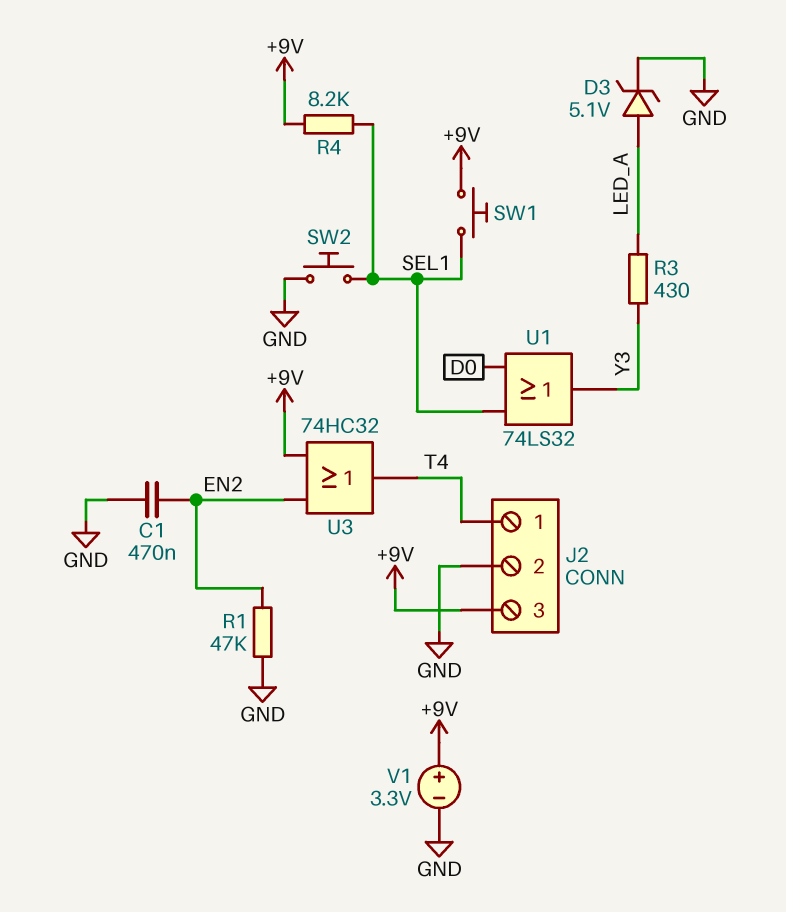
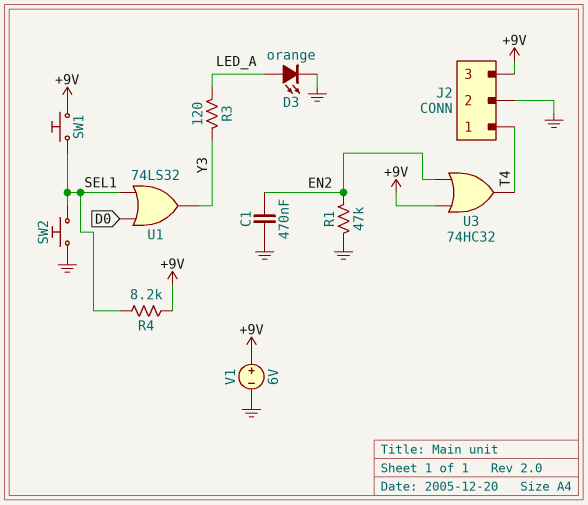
D3: zener 5.1V (A LED_A, K GND) -> LED orange (A LED_A, K GND)
R3: 430 (LED_A, Y3) -> 120 (LED_A, Y3)
V1: 3.3V (plus +9V, minus GND) -> 6V (plus +9V, minus GND)

